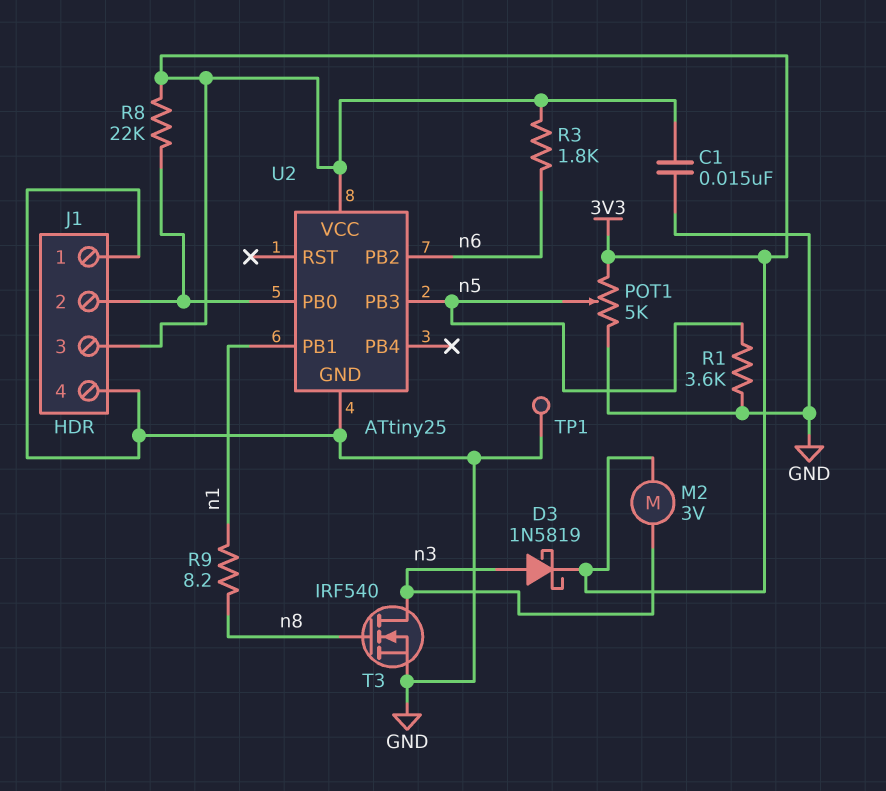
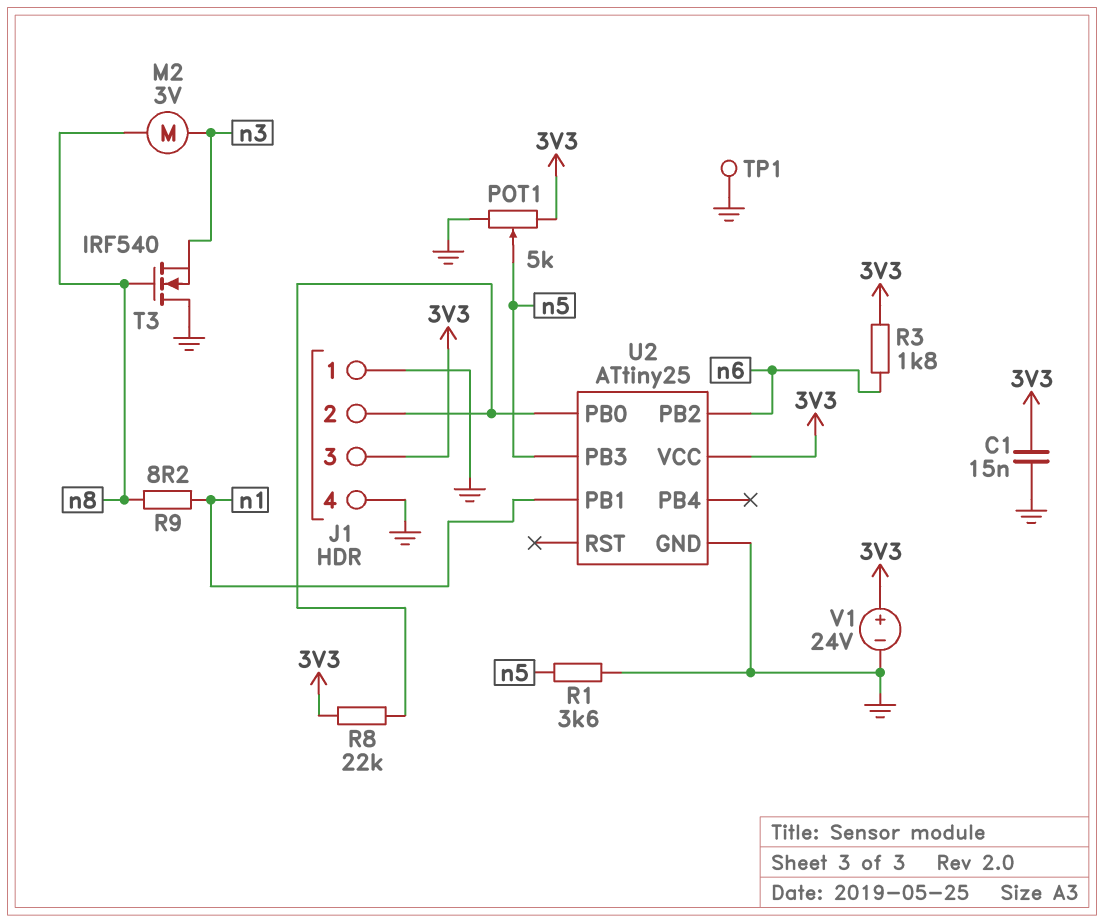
D3: schottky 1N5819 (A n3, K 3V3) -> none
M2: motor 3V (3V3, n3) -> motor 3V (n3, n8)
T3: NMOS IRF540 (G n8, D n3, S GND) -> NMOS IRF540 (G n8, D GND, S n3)
V1: none -> 24V (plus 3V3, minus GND)

